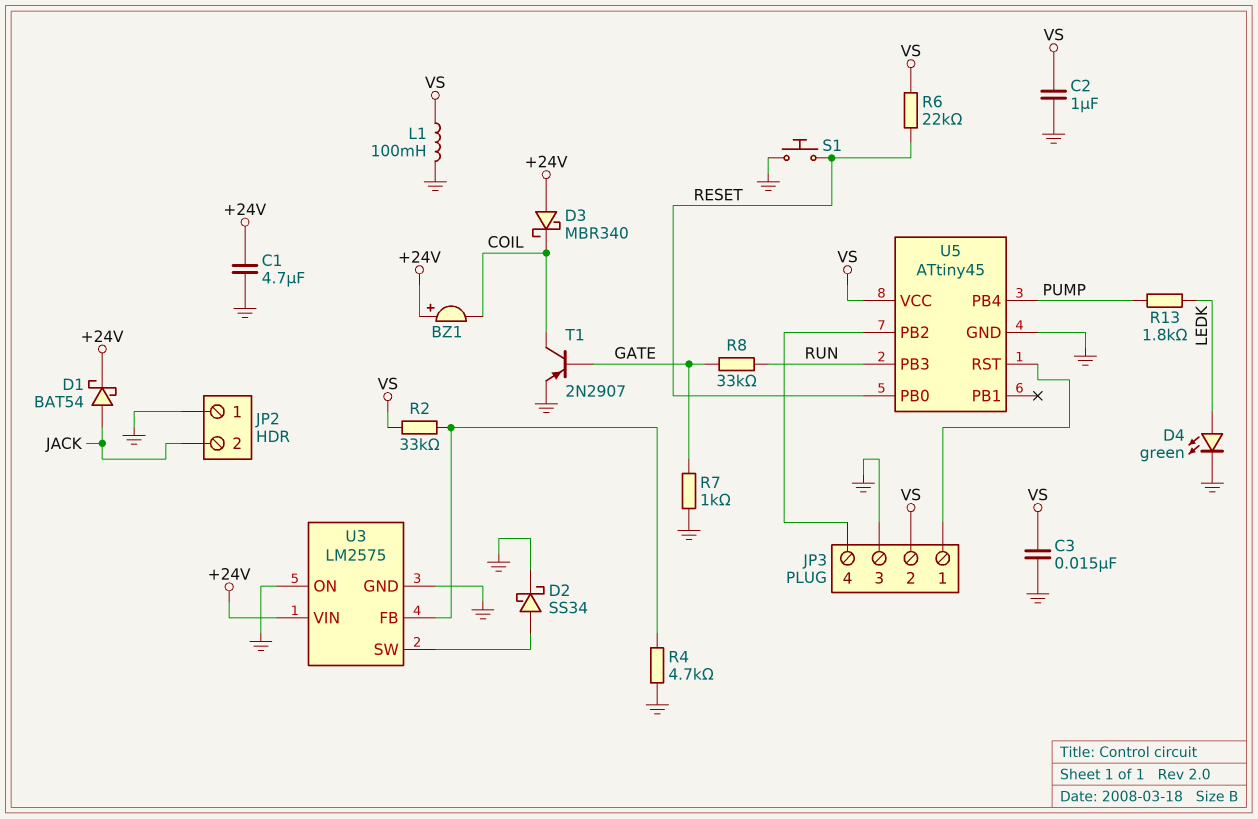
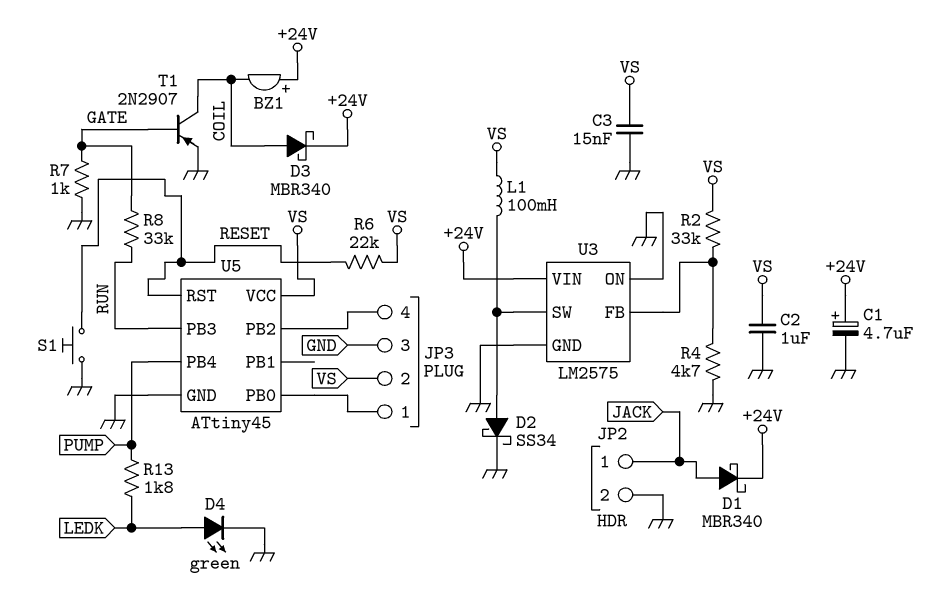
C1: 4.7uF (+24V, GND) -> 4.7uF (plus +24V, minus GND)
D1: schottky BAT54 (A JACK, K +24V) -> schottky MBR340 (A JACK, K +24V)
D3: schottky MBR340 (A +24V, K COIL) -> schottky MBR340 (A COIL, K +24V)
JP2 pin 1: GND -> JACK
JP2 pin 2: JACK -> GND
L1: 100mH (GND, VS) -> 100mH (U3/SW, VS)
U5 pin PB0: RESET -> JP3/1
U5 pin RST: JP3/1 -> RESET

